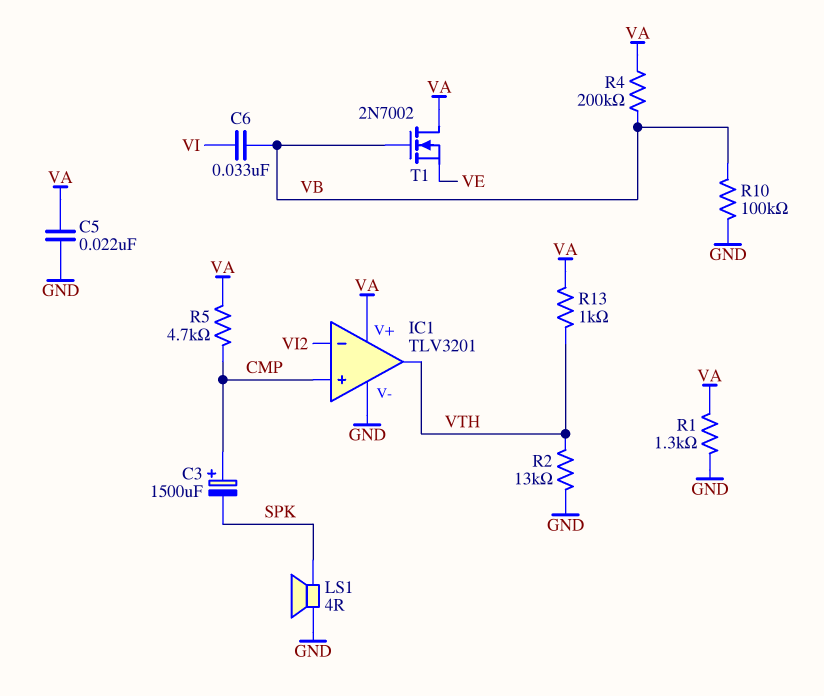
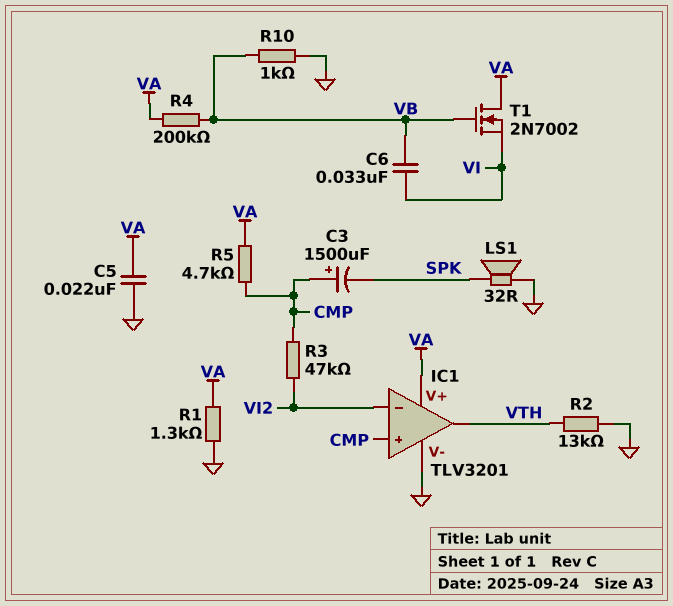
LS1: speaker 4R (GND, SPK) -> speaker 32R (GND, SPK)
R3: none -> 47k (CMP, VI2)
R10: 100k (GND, VB) -> 1k (GND, VB)
R13: 1k (VA, VTH) -> none
T1: NMOS 2N7002 (G VB, D VA, S VE) -> NMOS 2N7002 (G VB, D VA, S VI)

